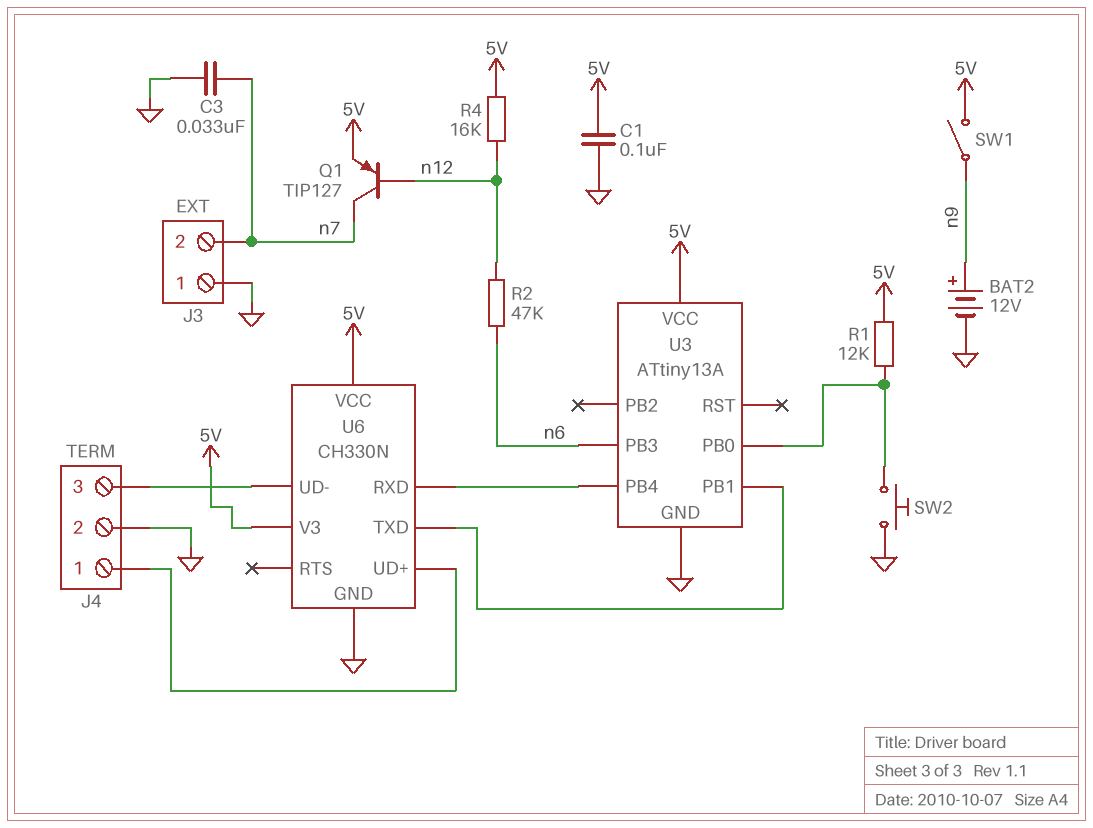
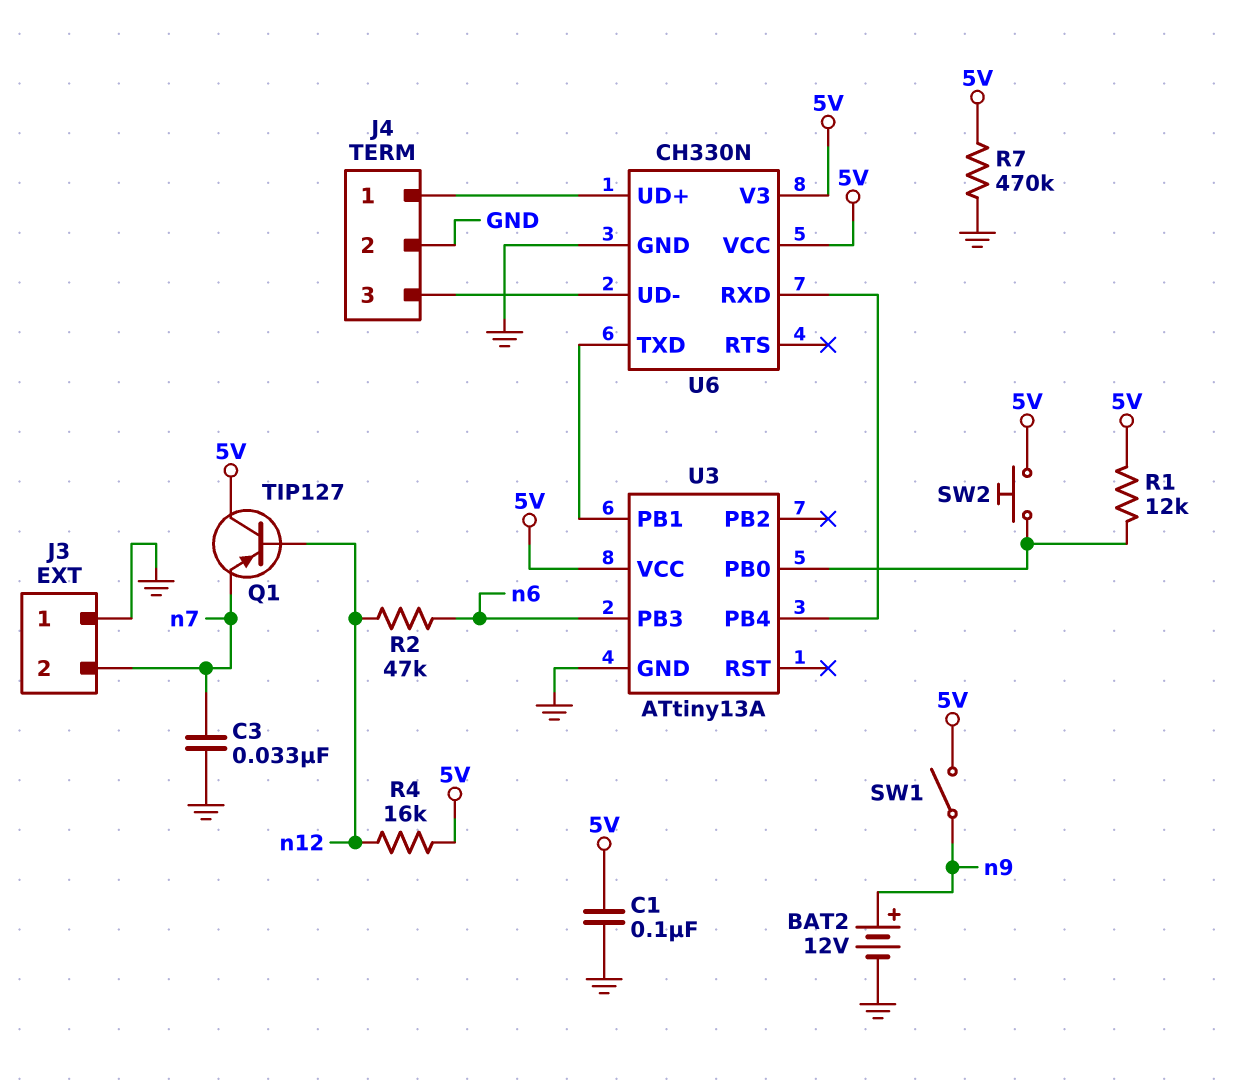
Q1: PNP TIP127 (B n12, C n7, E 5V) -> PNP TIP127 (B n12, C 5V, E n7)
R7: none -> 470k (5V, GND)
SW2: button (GND, U3/PB0) -> button (5V, U3/PB0)

